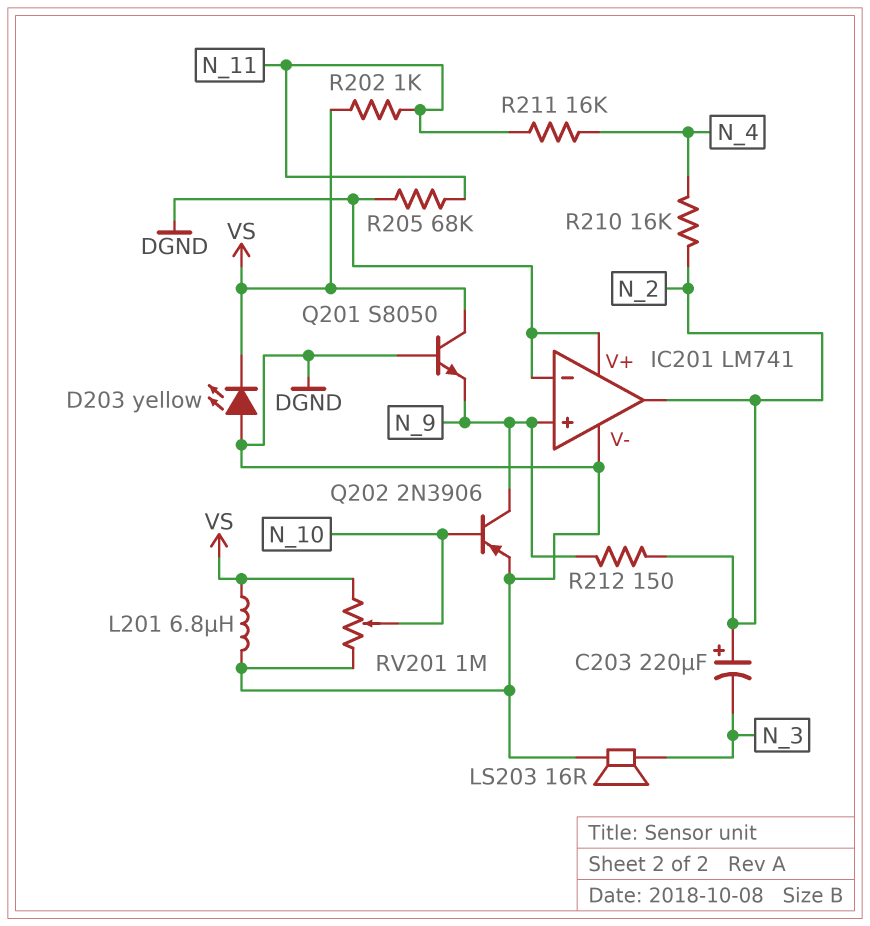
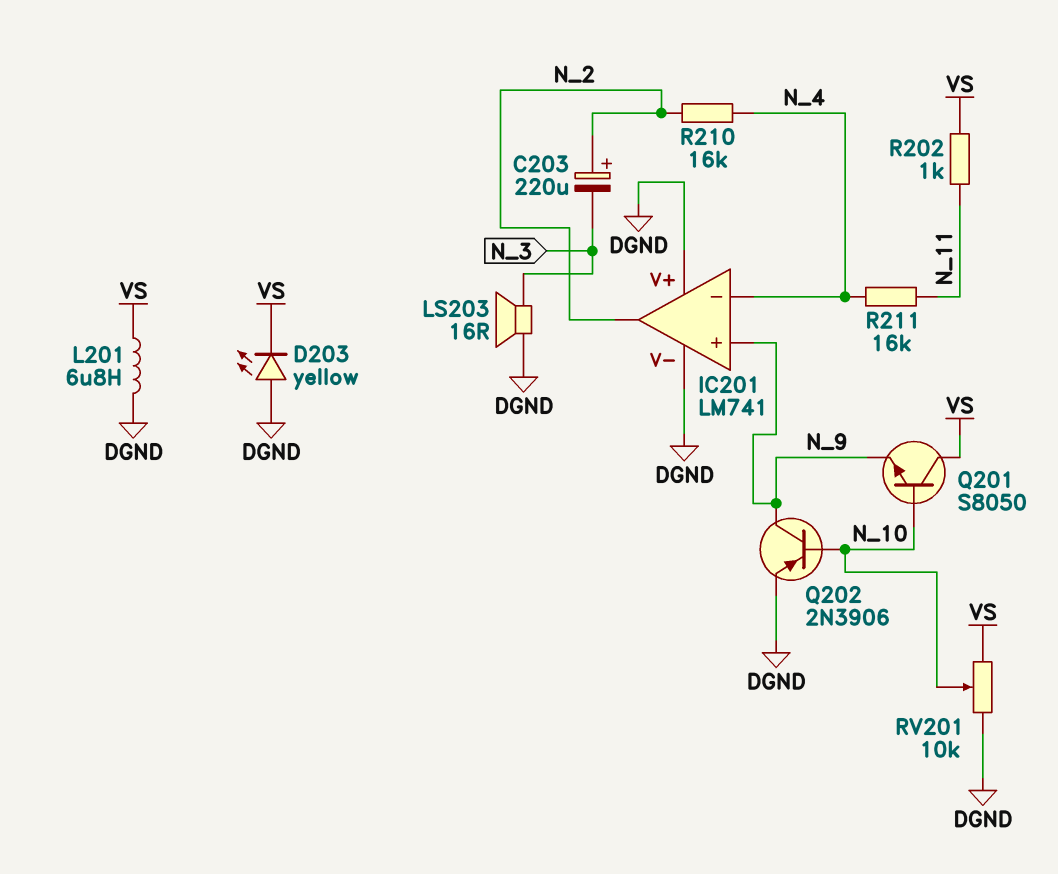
IC201 pin in-: DGND -> N_4
Q201: NPN S8050 (B DGND, C VS, E N_9) -> NPN S8050 (B N_10, C VS, E N_9)
R205: 68k (DGND, N_11) -> none
R212: 150 (N_2, N_9) -> none
RV201: 1M (DGND, VS, wiper N_10) -> 10k (DGND, VS, wiper N_10)

